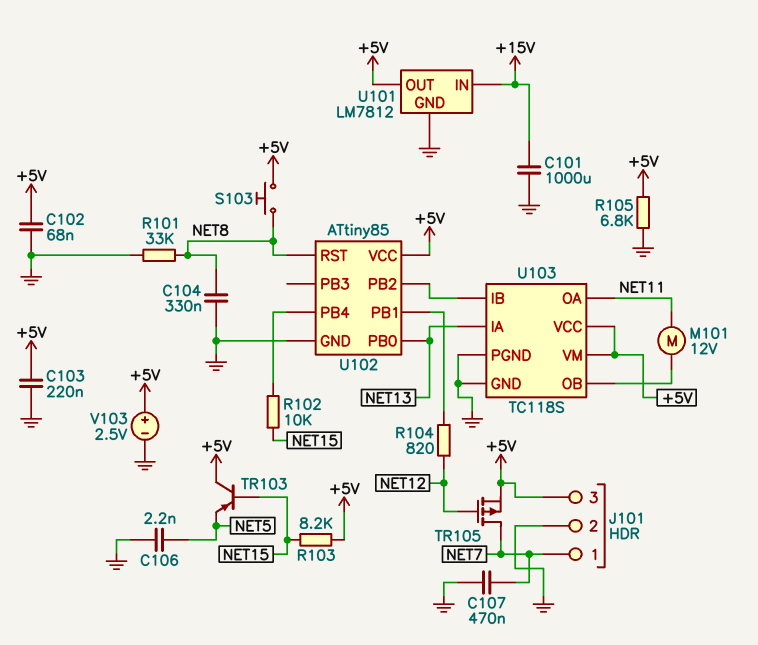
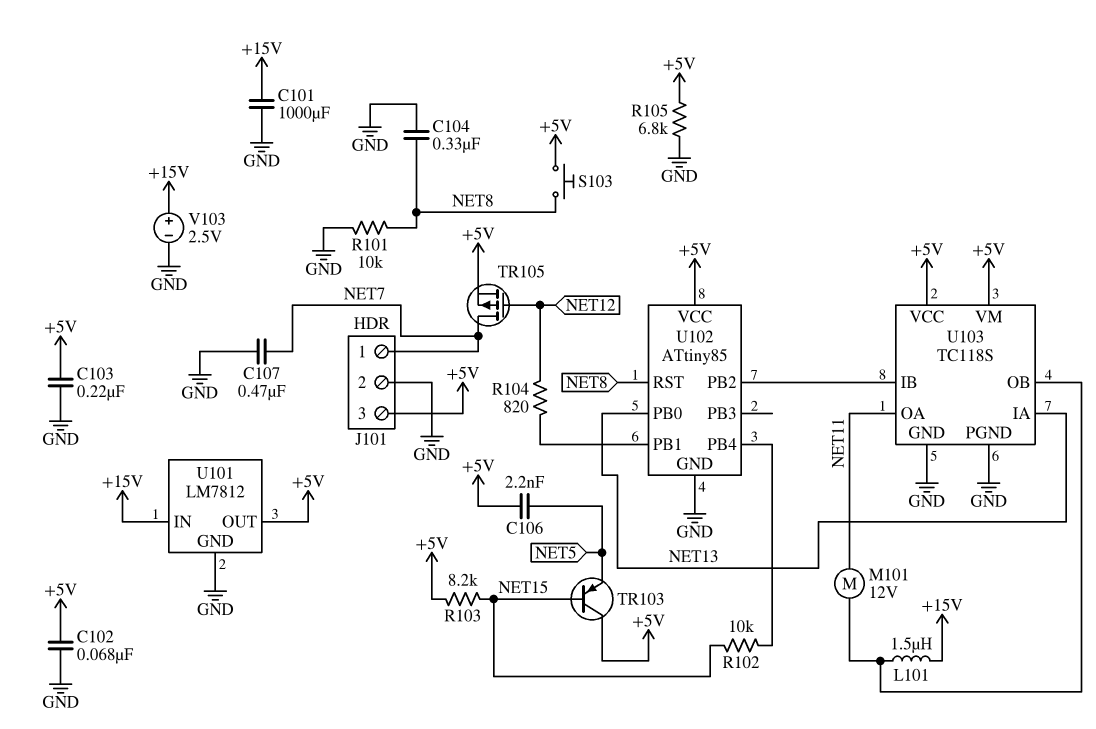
C106: 2.2nF (GND, NET5) -> 2.2nF (+5V, NET5)
L101: none -> 1.5uH (+15V, U103/OB)
R101: 33k (GND, NET8) -> 10k (GND, NET8)
V103: 2.5V (plus +5V, minus GND) -> 2.5V (plus +15V, minus GND)

